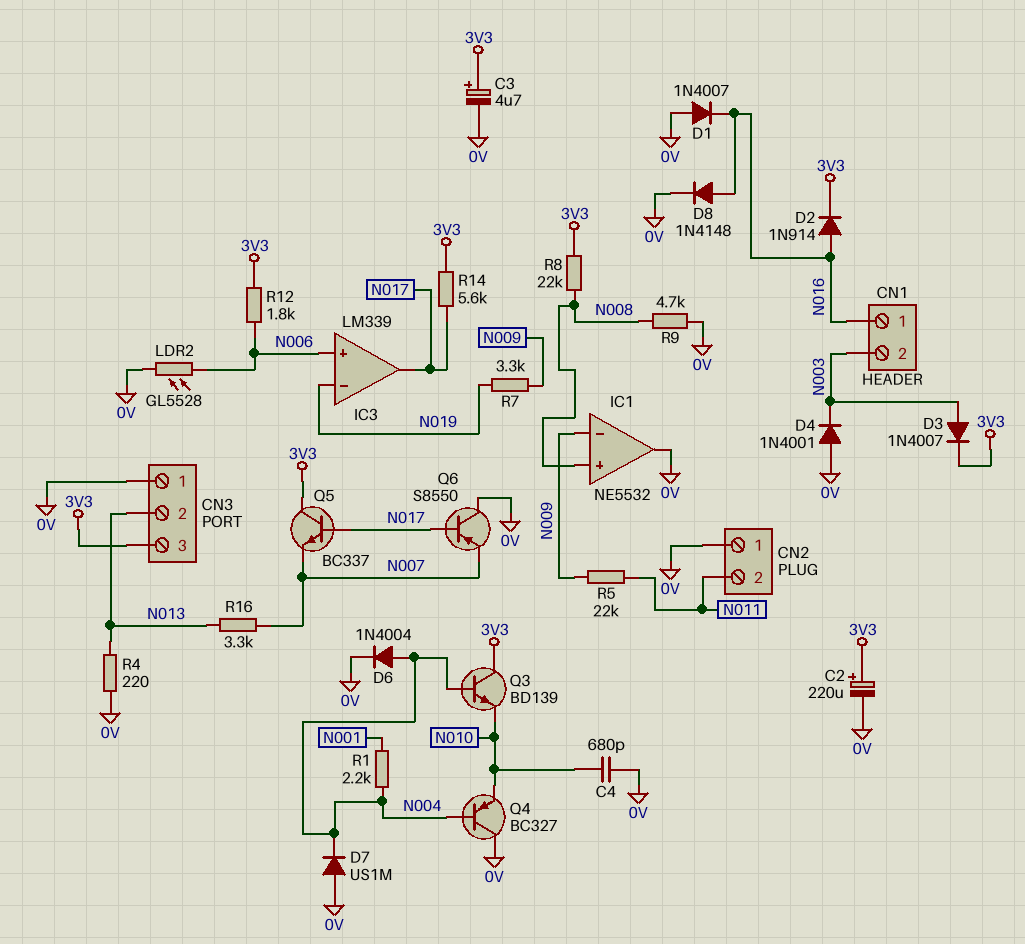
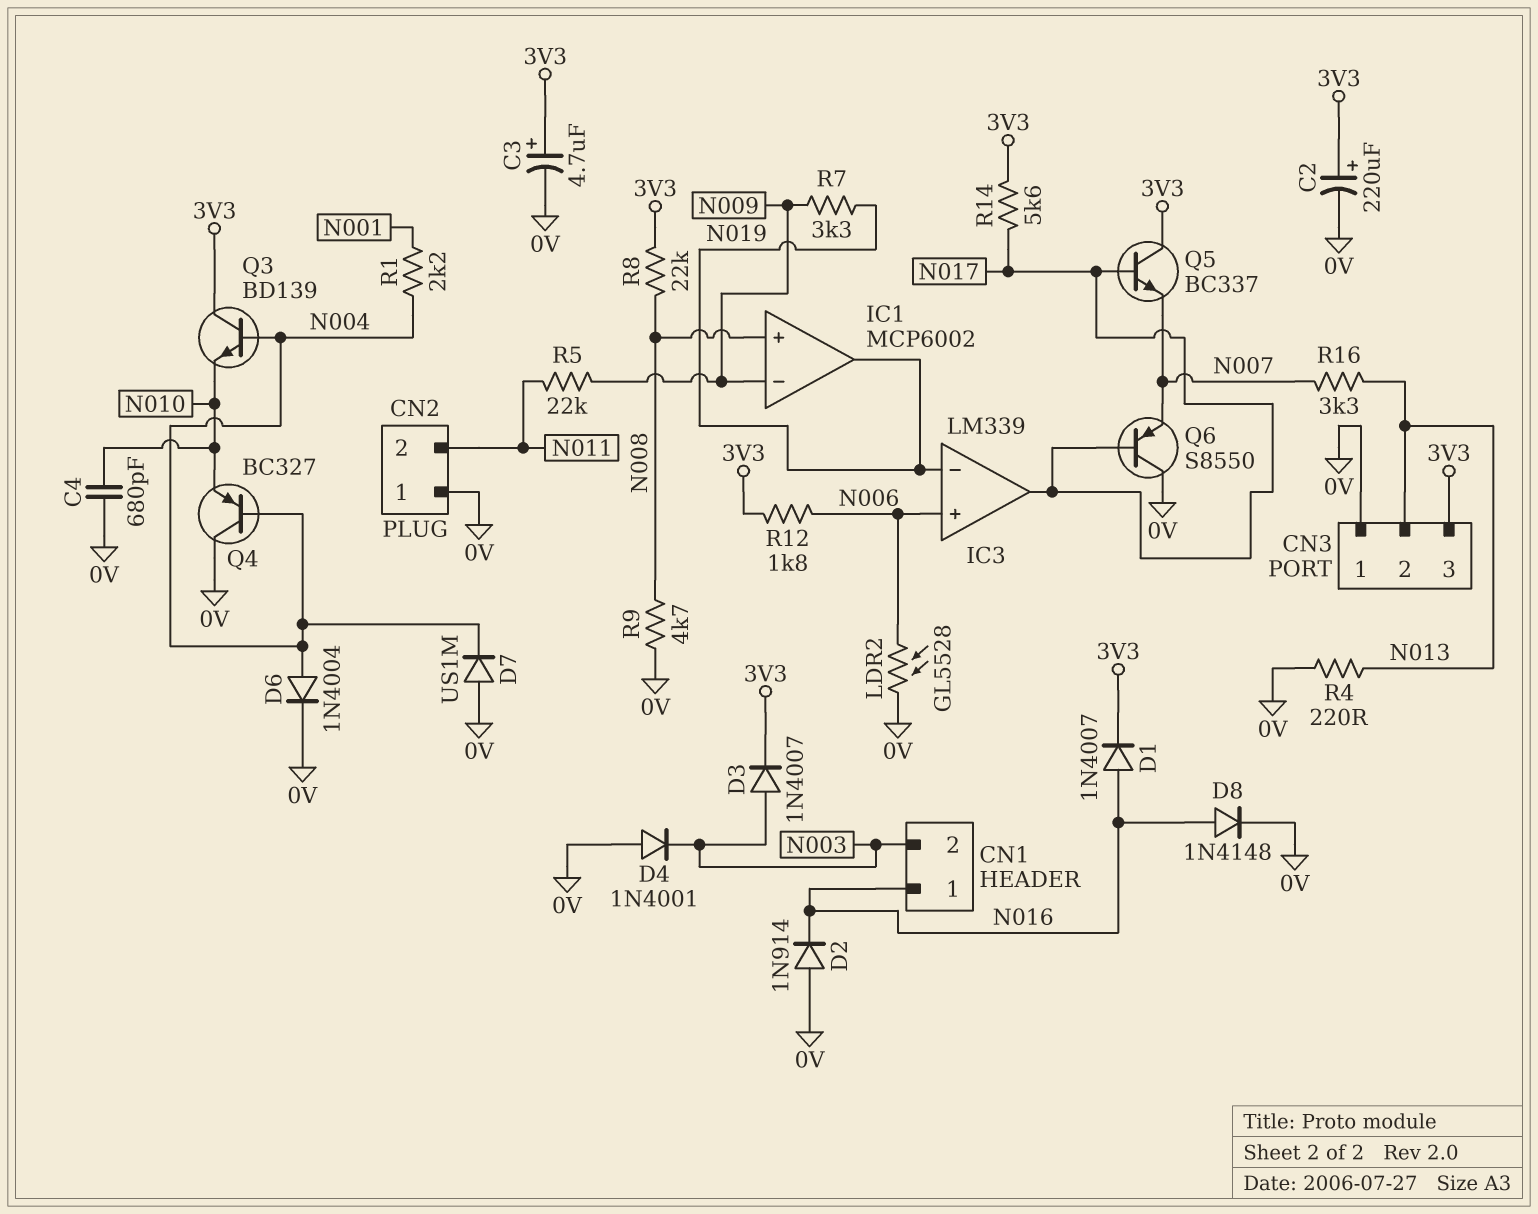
D1: diode 1N4007 (A 0V, K N016) -> diode 1N4007 (A N016, K 3V3)
D2: diode 1N914 (A N016, K 3V3) -> diode 1N914 (A 0V, K N016)
IC1: NE5532 -> MCP6002
IC1 pin out: 0V -> N019

